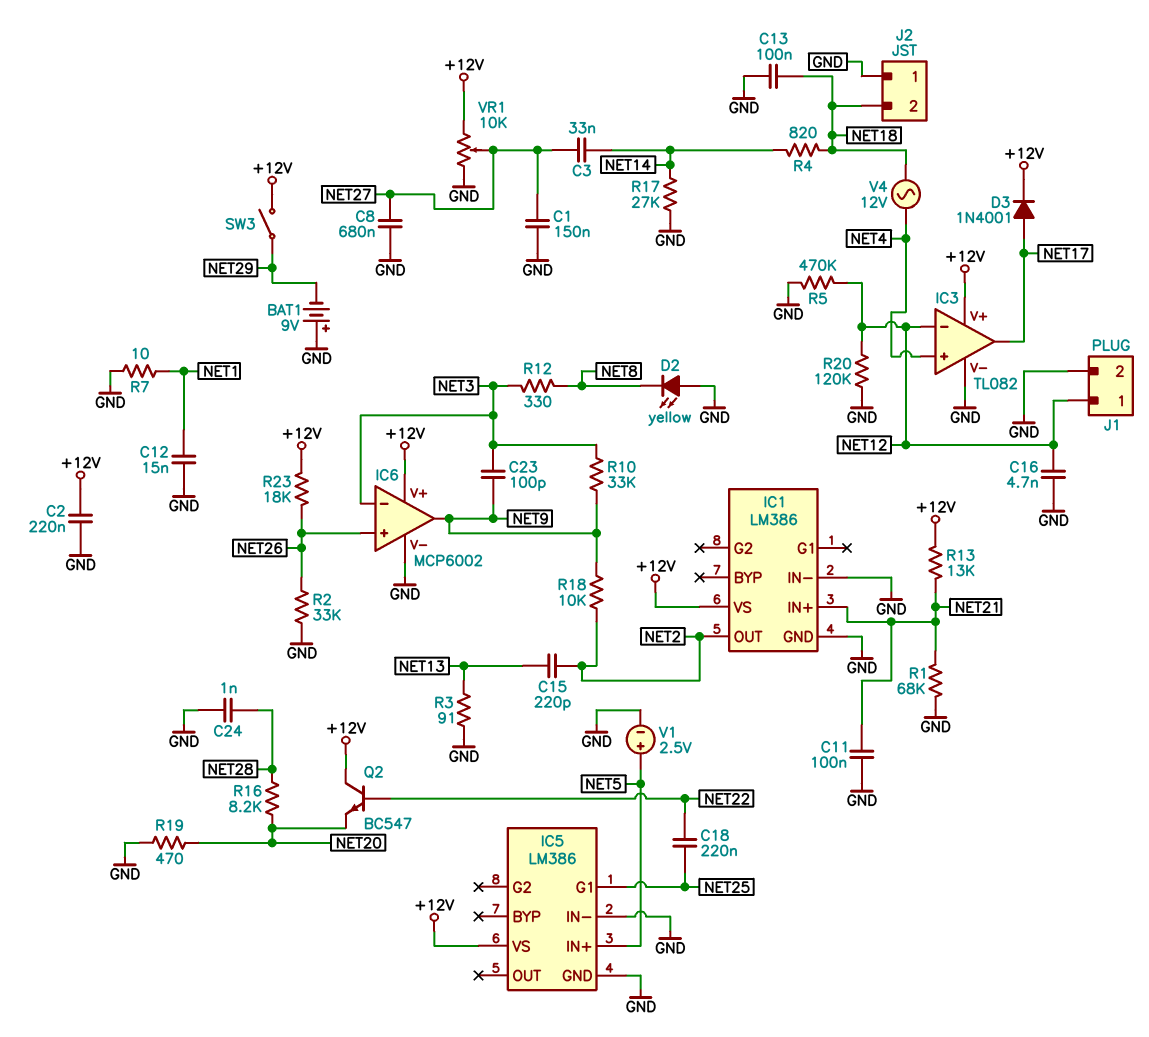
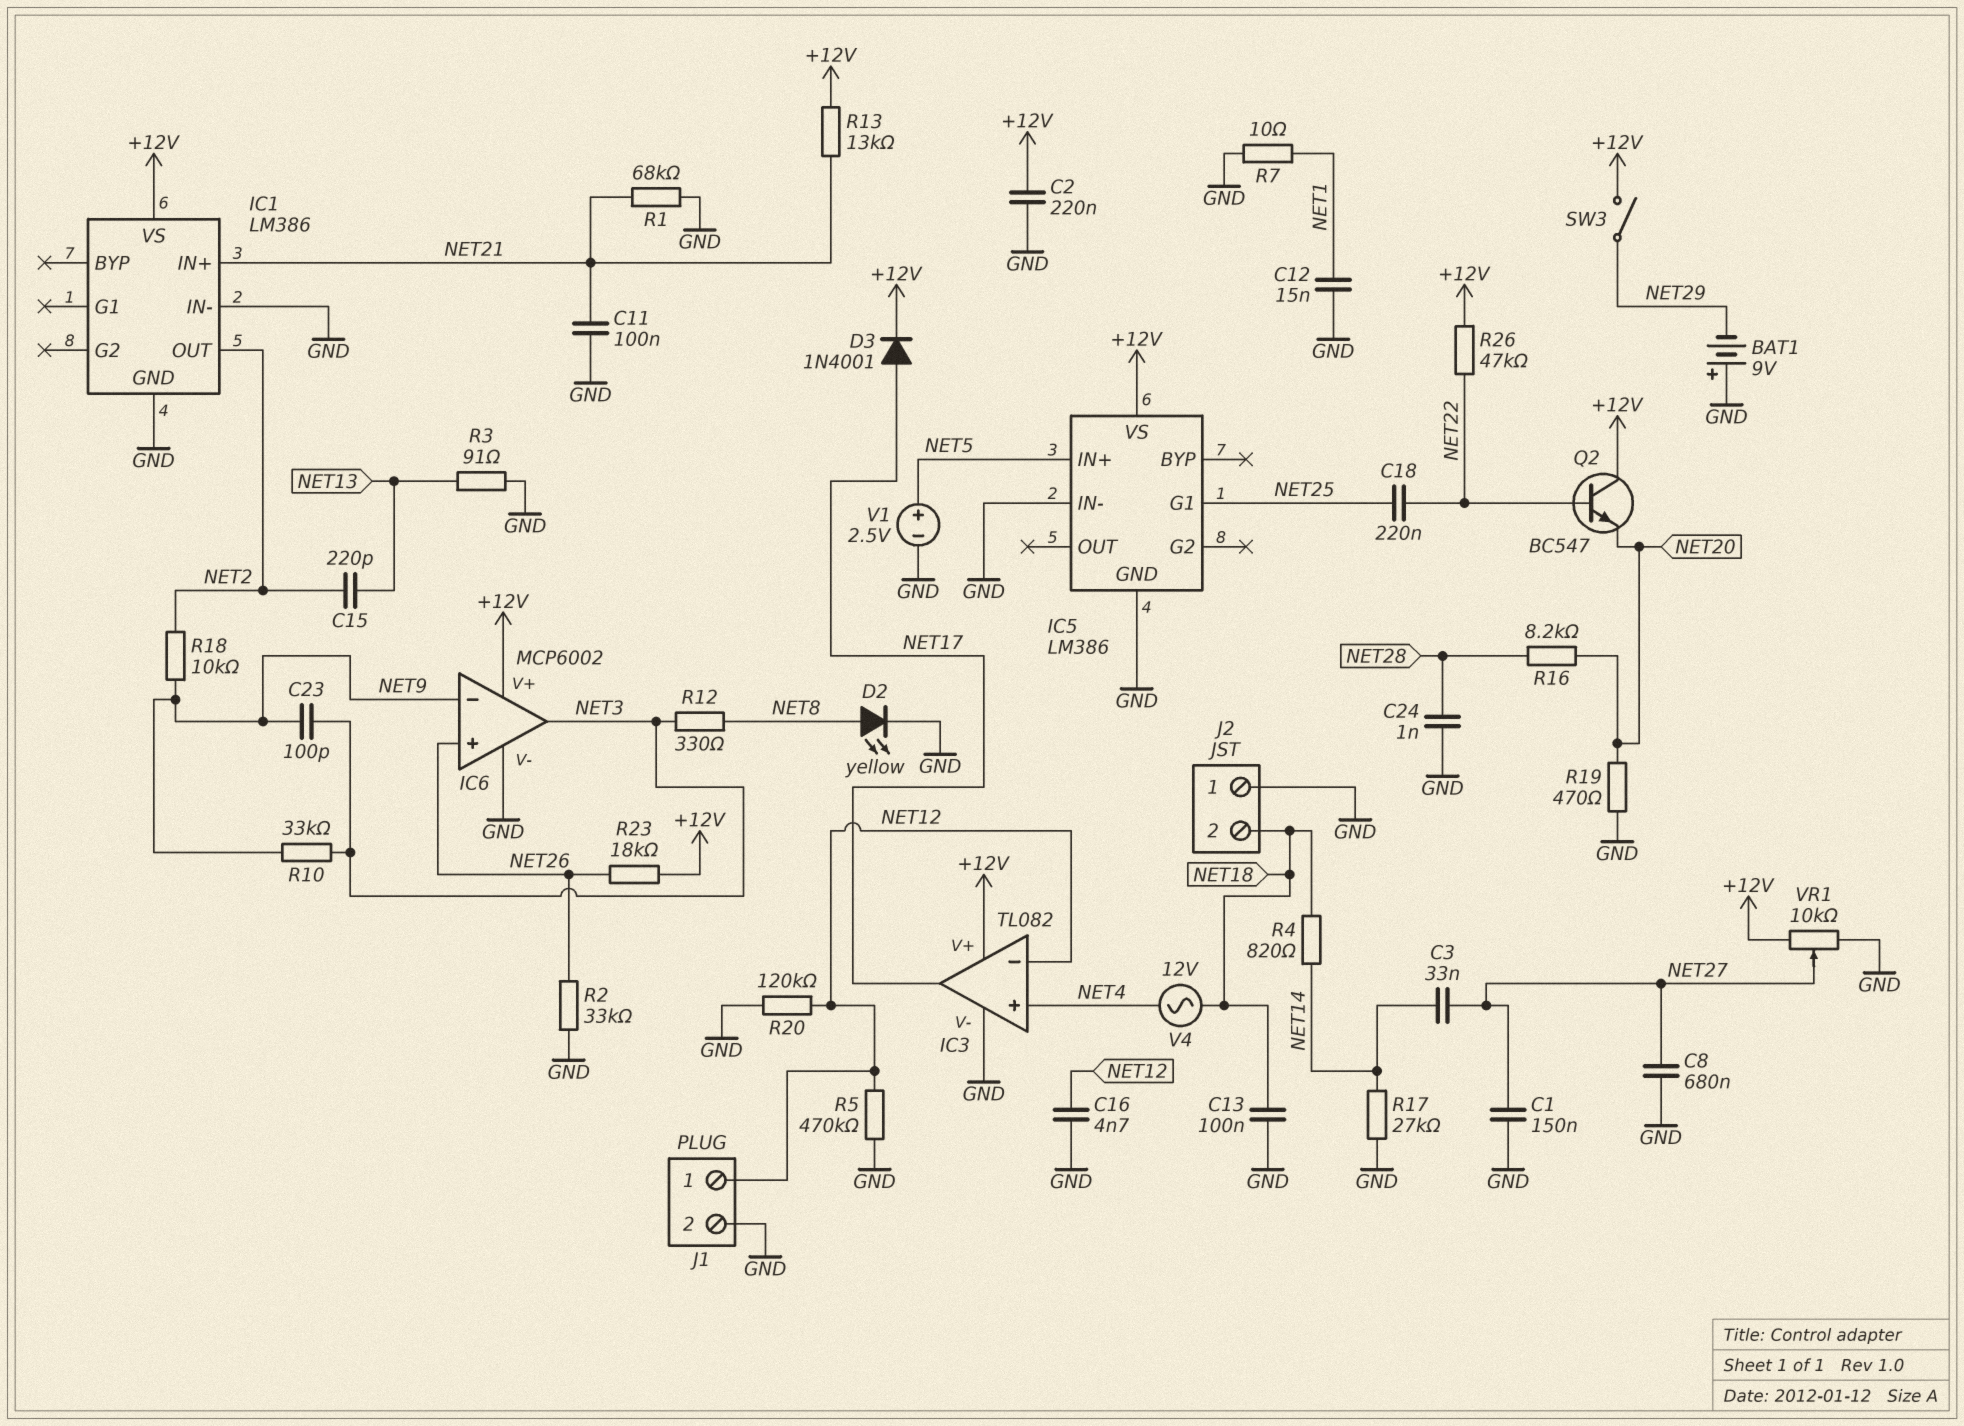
D2: LED yellow (A GND, K NET8) -> LED yellow (A NET8, K GND)
IC6 pin in-: NET3 -> NET9
IC6 pin out: NET9 -> NET3
R26: none -> 47k (+12V, NET22)

